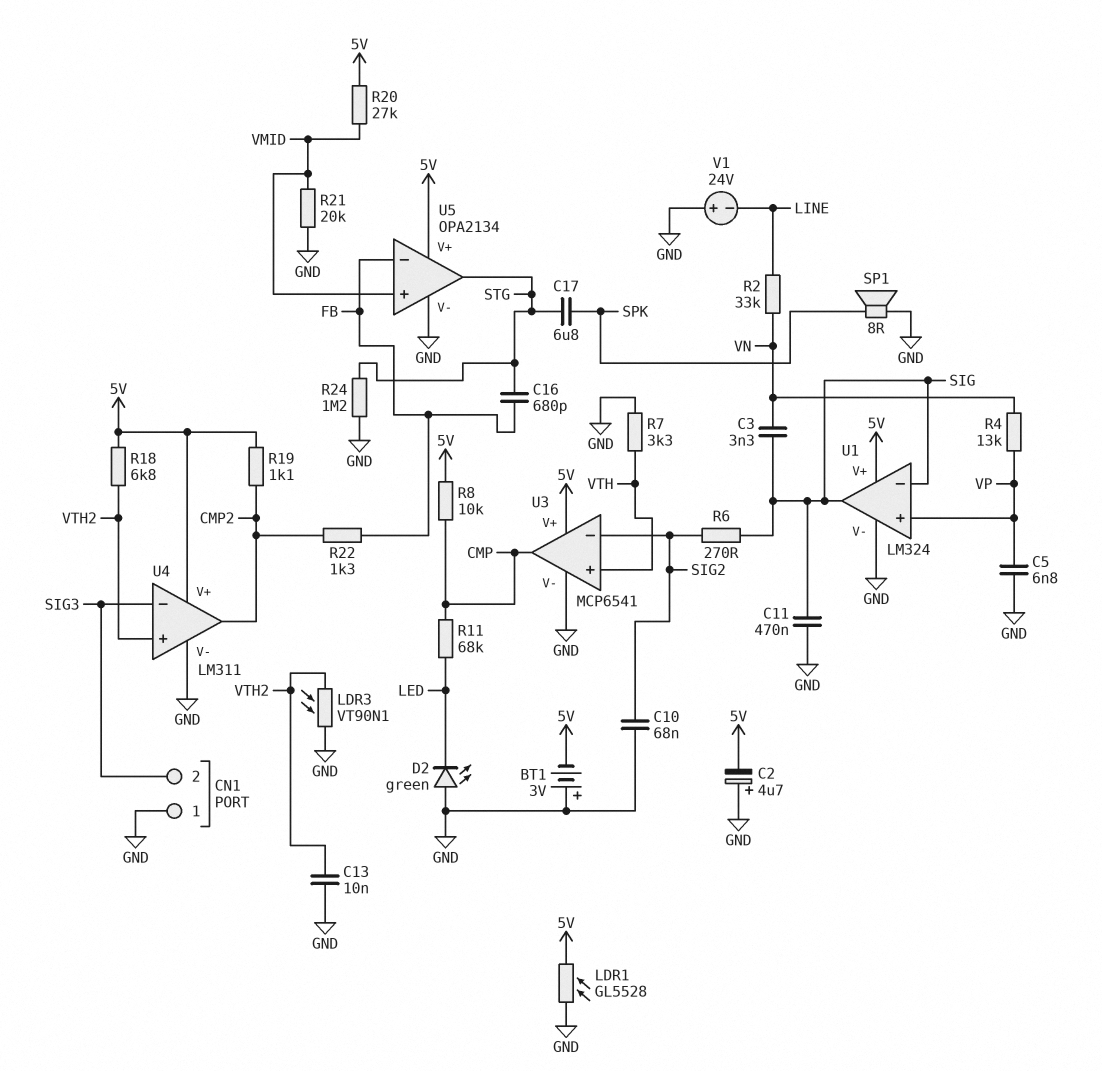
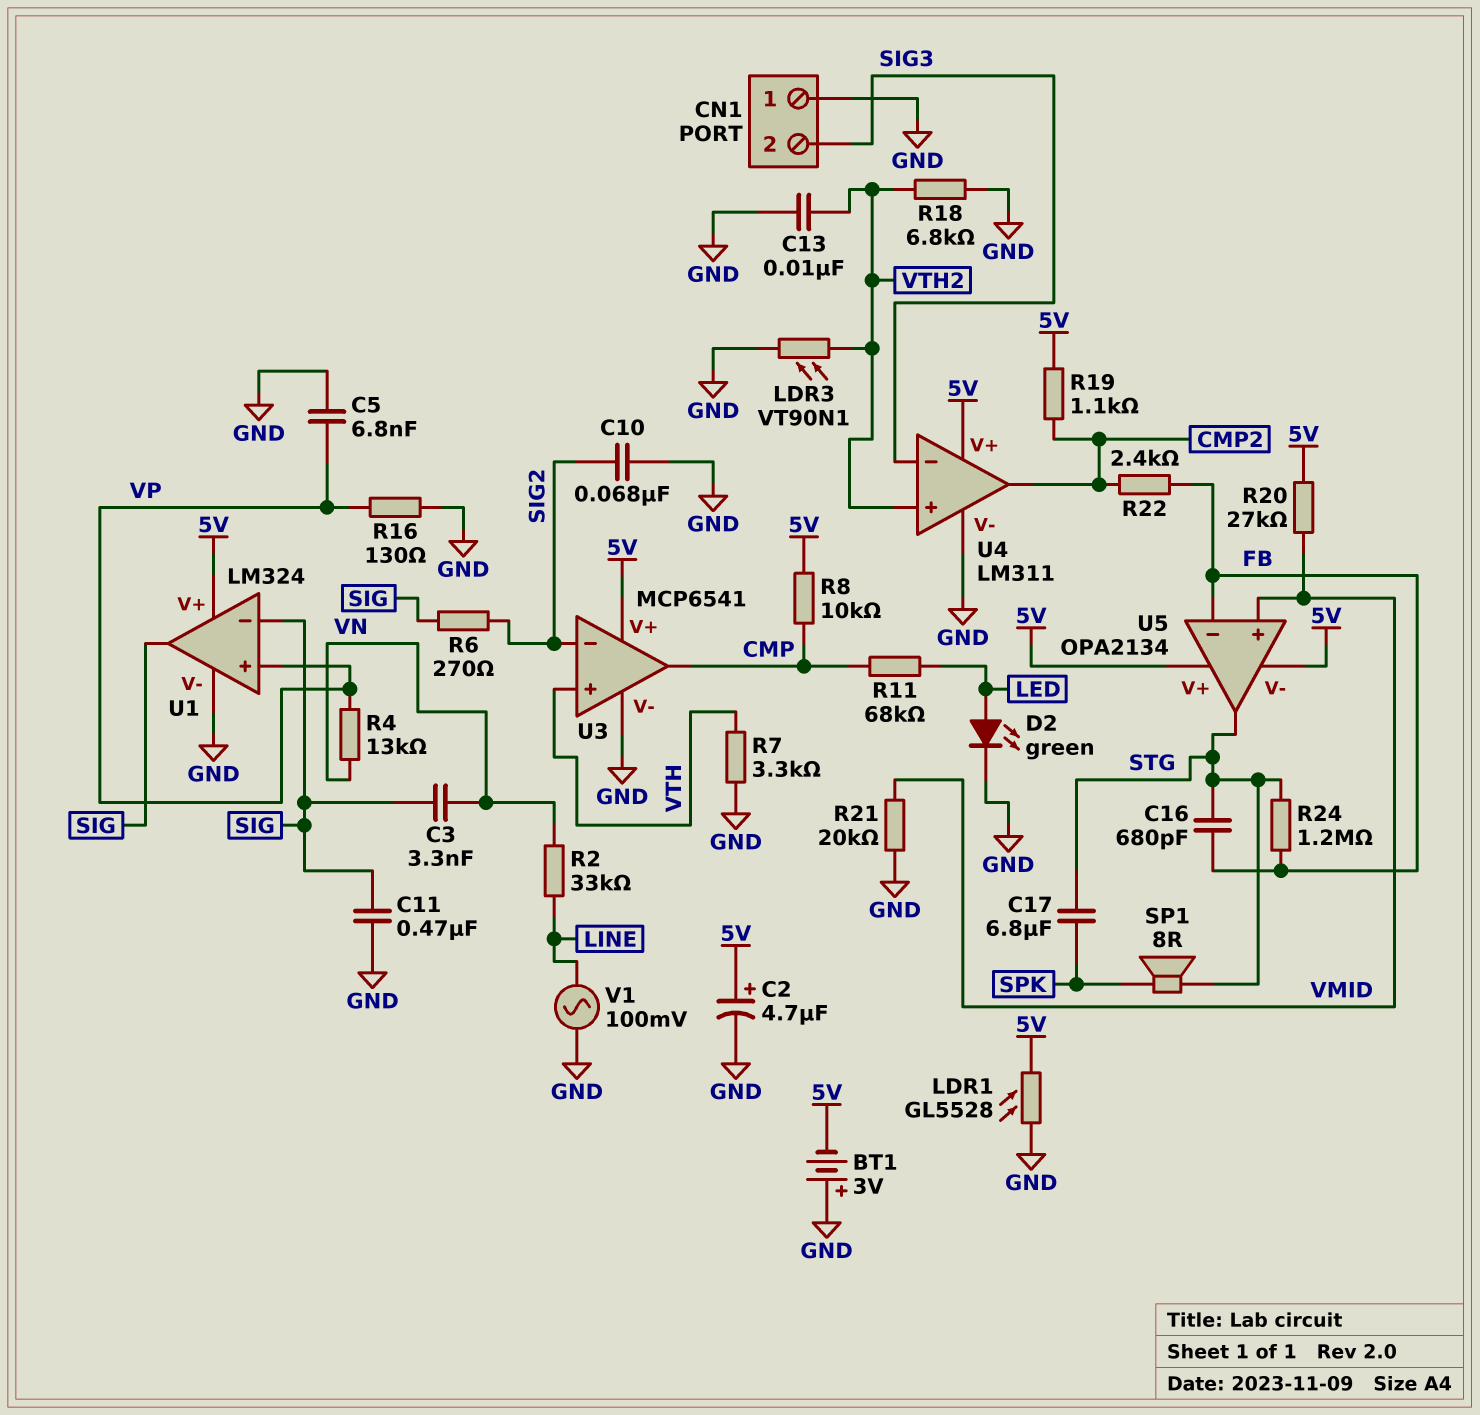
C2: 4.7uF (plus GND, minus 5V) -> 4.7uF (plus 5V, minus GND)
D2: LED green (A GND, K LED) -> LED green (A LED, K GND)
R16: none -> 130 (GND, VP)
R18: 6.8k (5V, VTH2) -> 6.8k (GND, VTH2)
R22: 1.3k (CMP2, FB) -> 2.4k (CMP2, FB)
R24: 1.2M (GND, STG) -> 1.2M (FB, STG)
SP1: speaker 8R (GND, SPK) -> speaker 8R (SPK, STG)
U5 pin V-: GND -> 5V
V1: 24V (plus GND, minus LINE) -> AC 100mV (GND, LINE)

